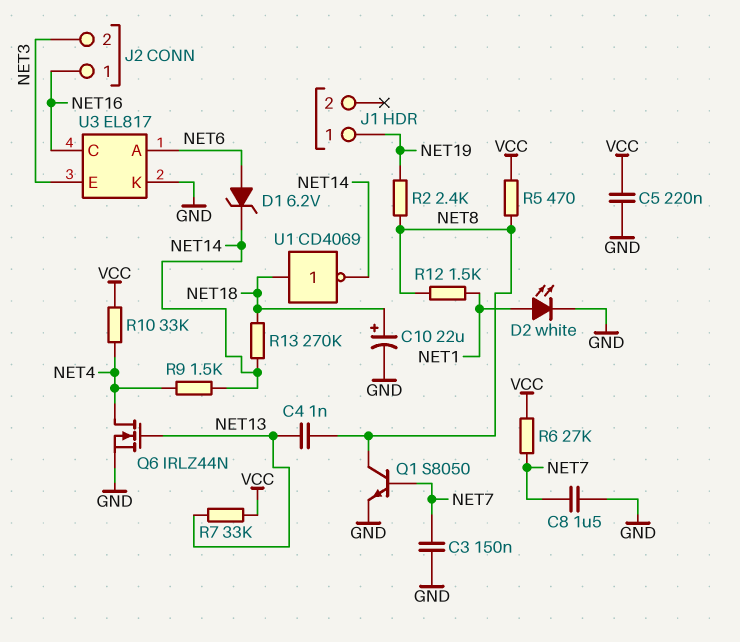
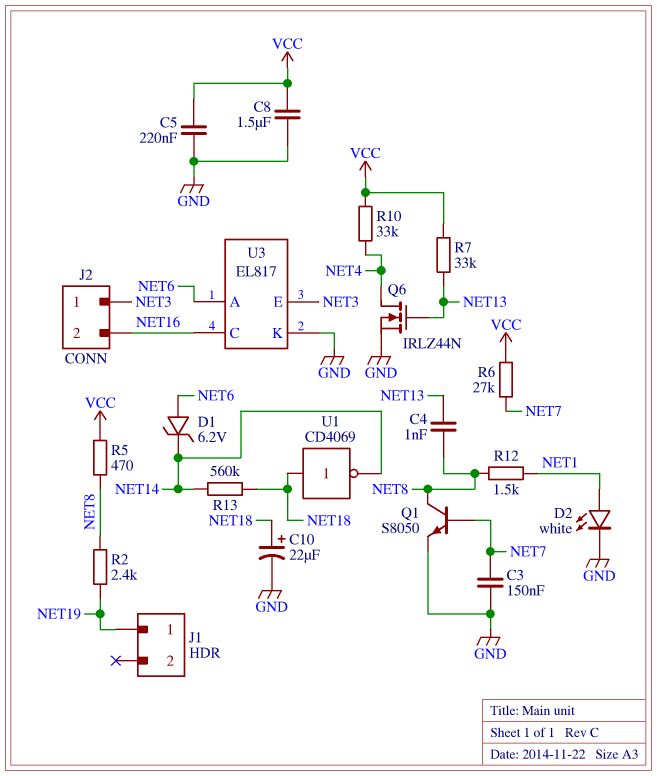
C8: 1.5uF (GND, NET7) -> 1.5uF (GND, VCC)
J2 pin 1: NET16 -> NET3
J2 pin 2: NET3 -> NET16
R9: 1.5k (NET4, NET14) -> none
R13: 270k (NET14, NET18) -> 560k (NET14, NET18)

